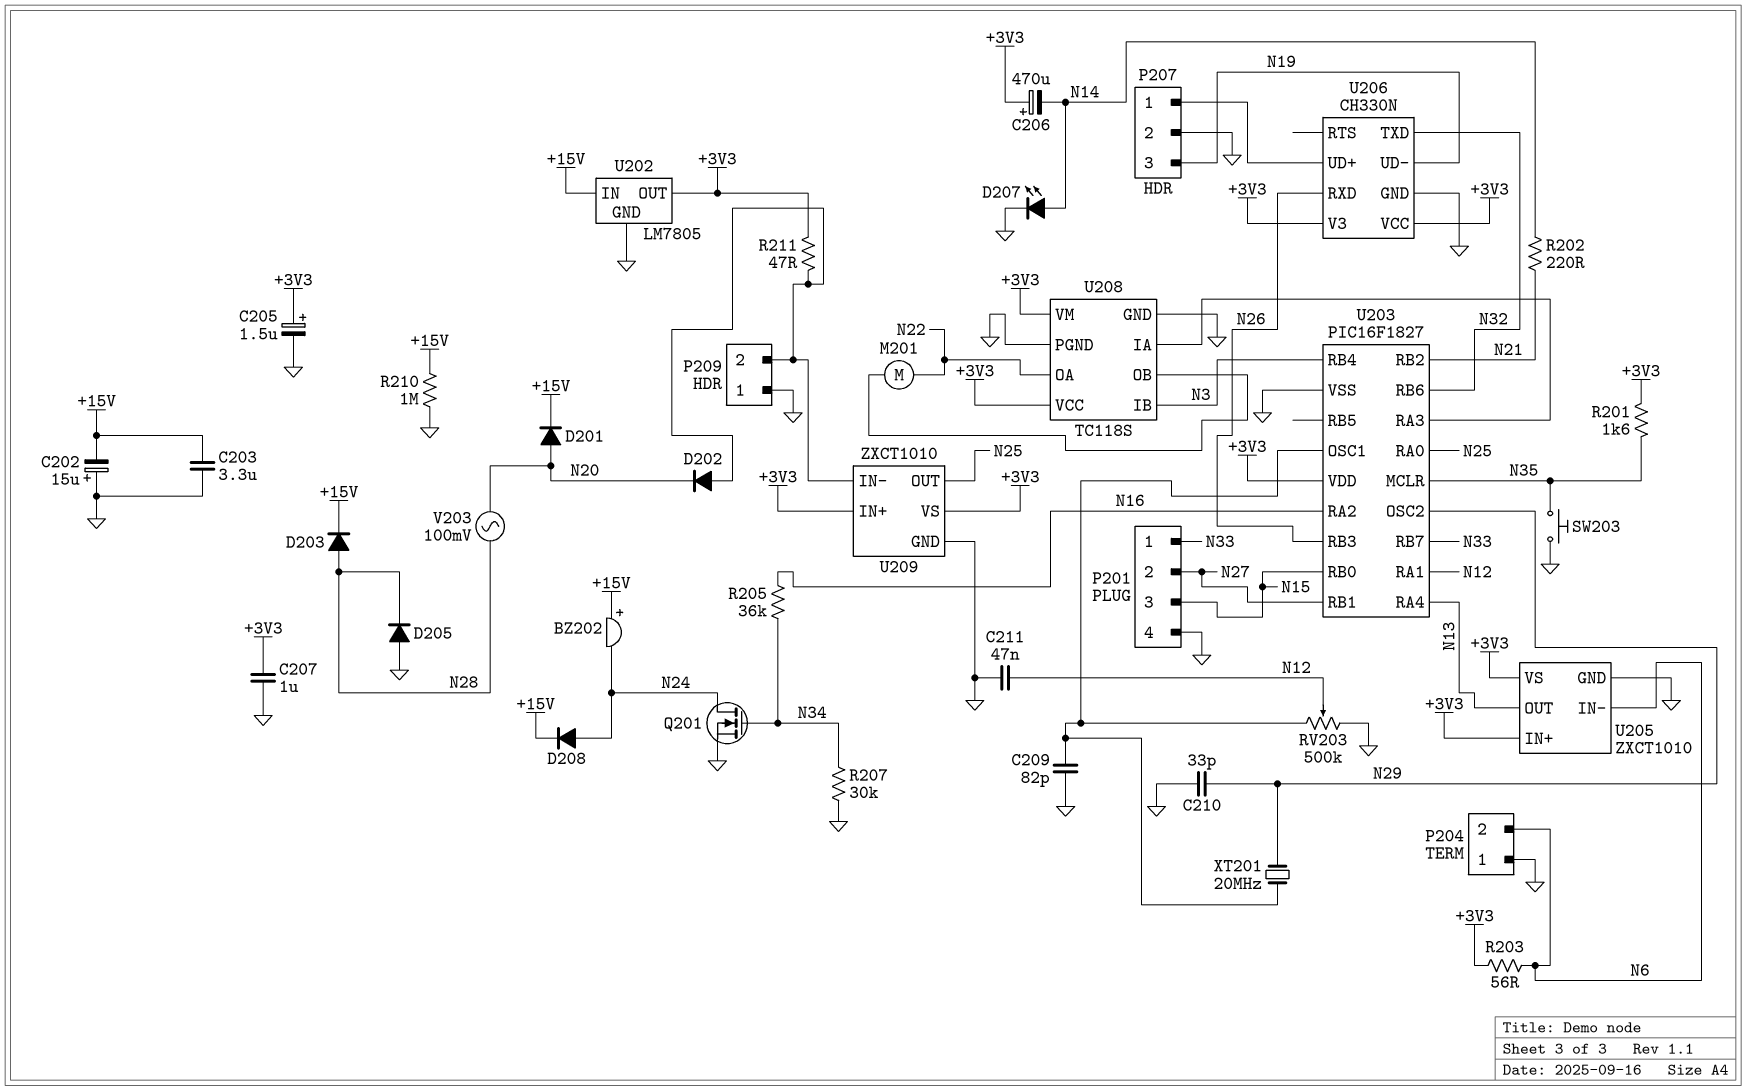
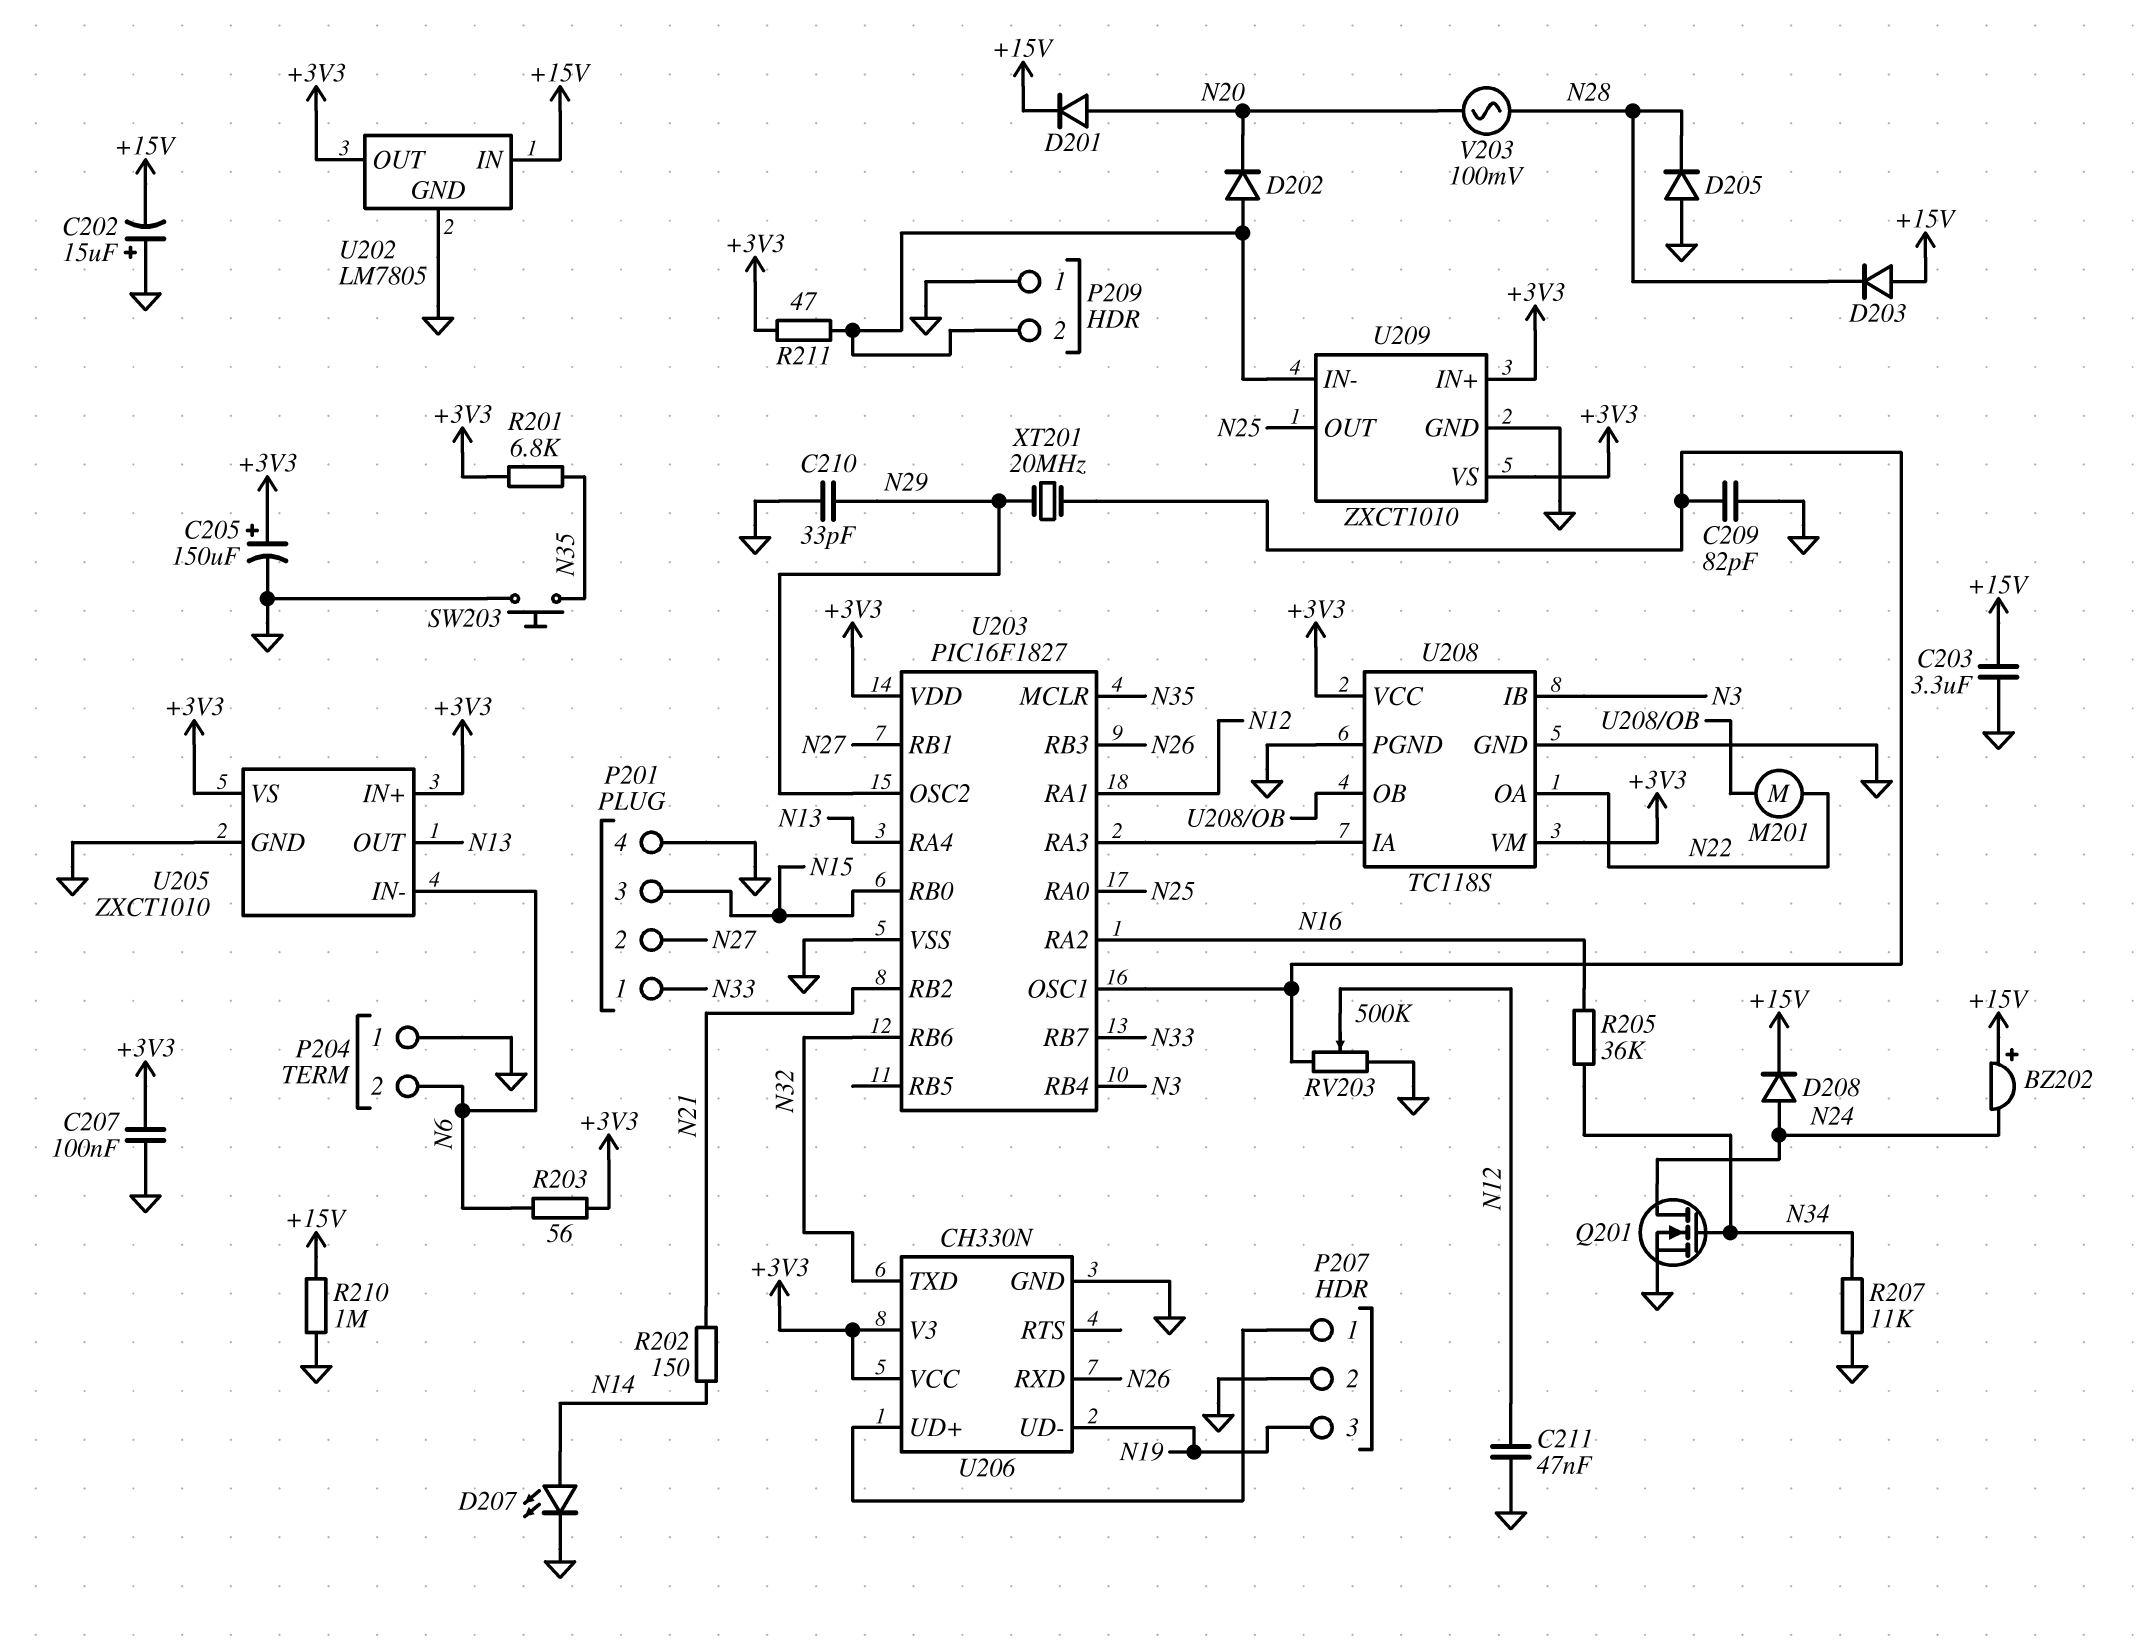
C205: 1.5uF (plus +3V3, minus GND) -> 150uF (plus +3V3, minus GND)
C206: 470uF (plus +3V3, minus N14) -> none
C207: 1uF (+3V3, GND) -> 100nF (+3V3, GND)
D203: diode (A N28, K +15V) -> diode (A +15V, K N28)
R201: 1.6k (+3V3, N35) -> 6.8k (+3V3, N35)
R202: 220 (N14, N21) -> 150 (N14, N21)
R207: 30k (GND, N34) -> 11k (GND, N34)

